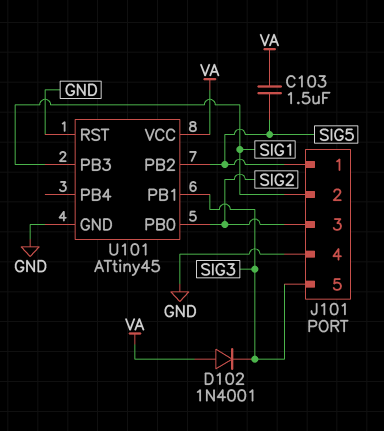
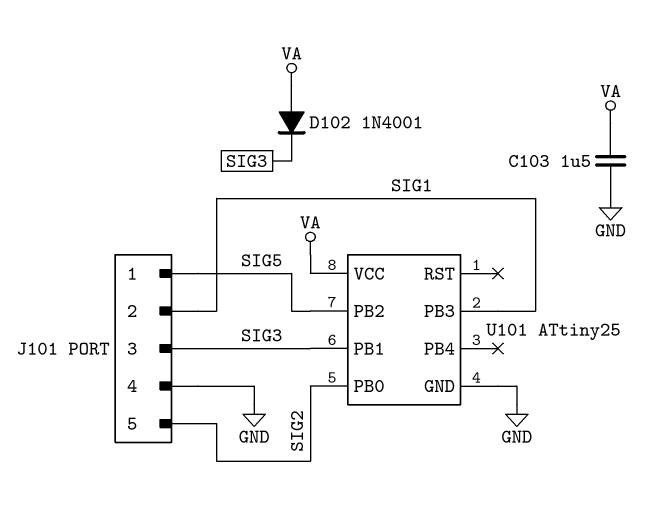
C103: 1.5uF (SIG5, VA) -> 1.5uF (GND, VA)
J101 pin 3: SIG2 -> SIG3
J101 pin 5: SIG3 -> SIG2
U101: ATtiny45 -> ATtiny25
U101 pin RST: GND -> none

